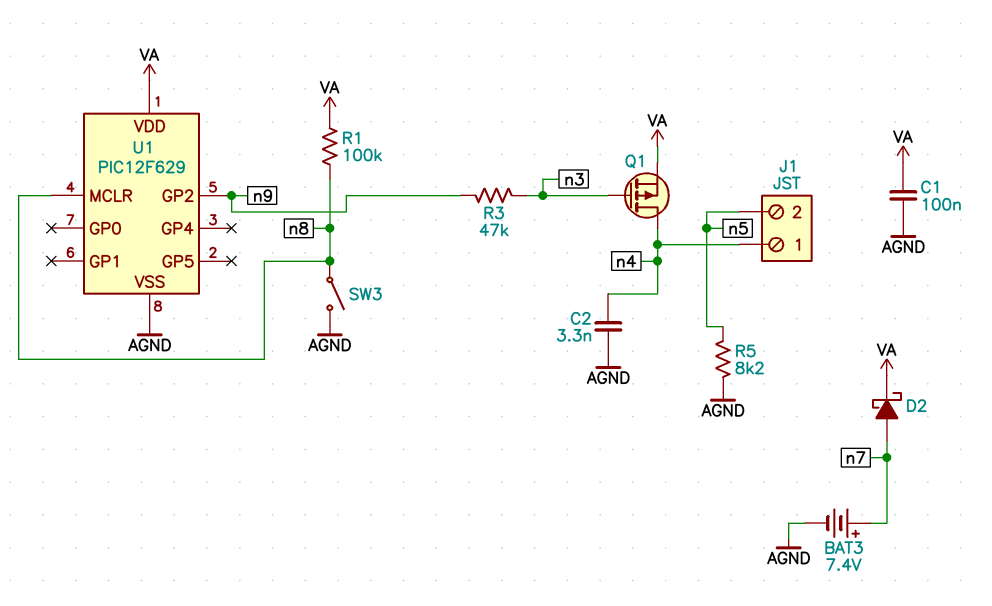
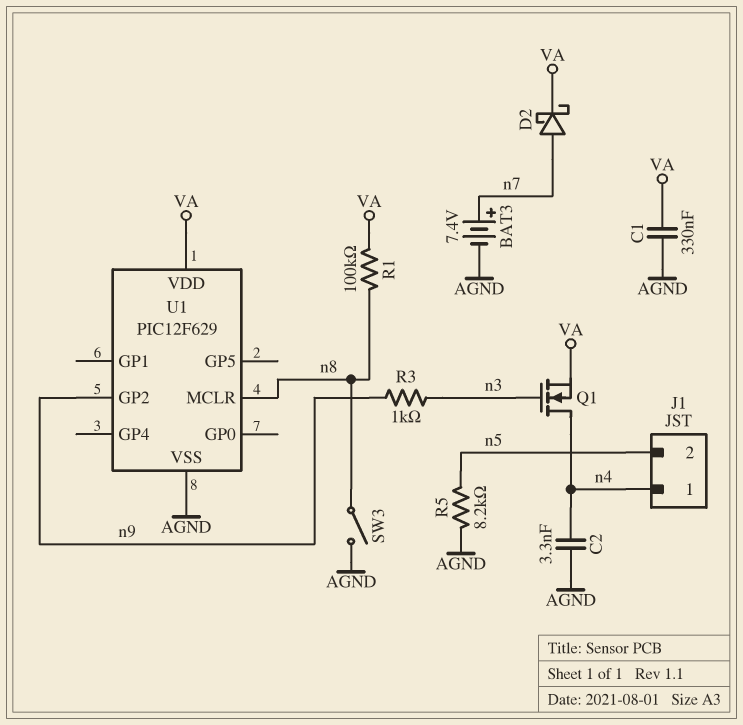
C1: 100nF (AGND, VA) -> 330nF (AGND, VA)
Q1: PMOS (G n3, D n4, S VA) -> NMOS (G n3, D n4, S VA)
R3: 47k (n3, n9) -> 1k (n3, n9)

